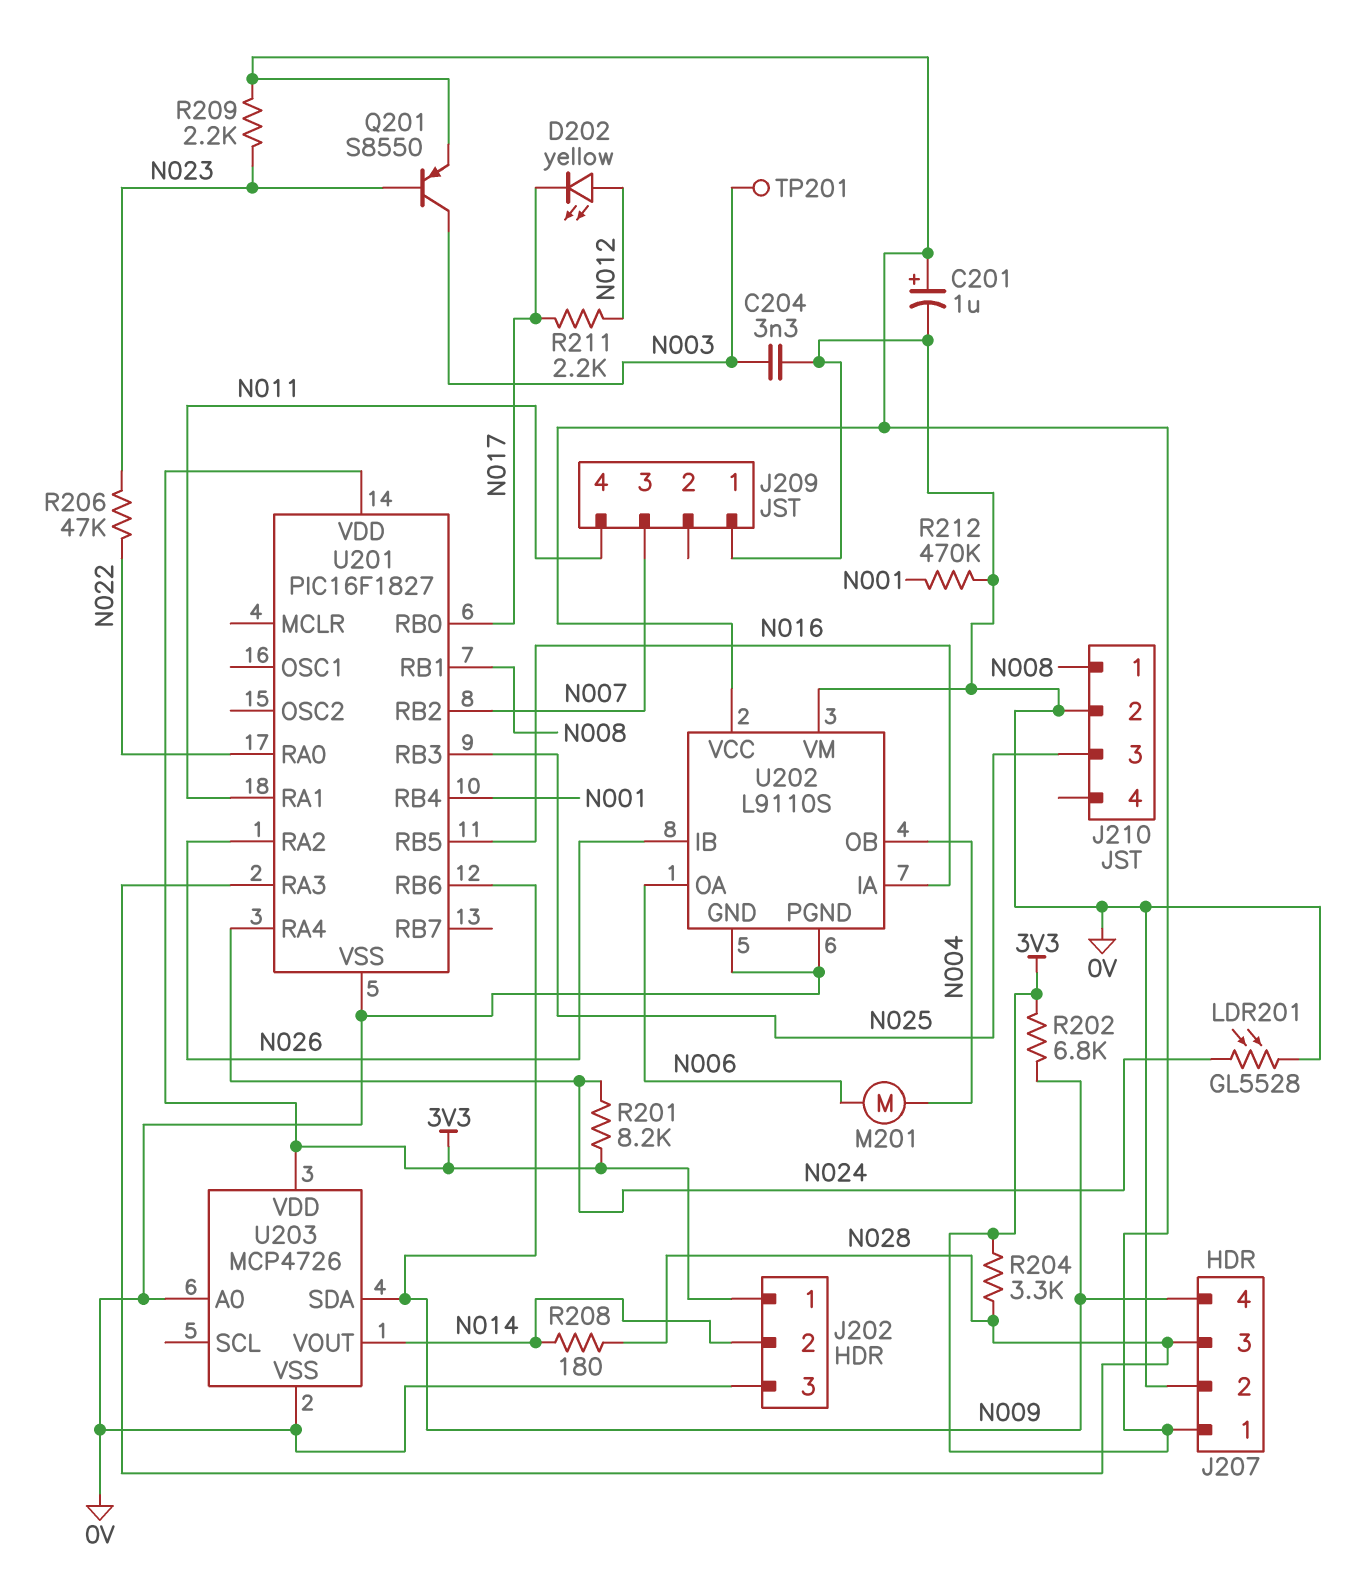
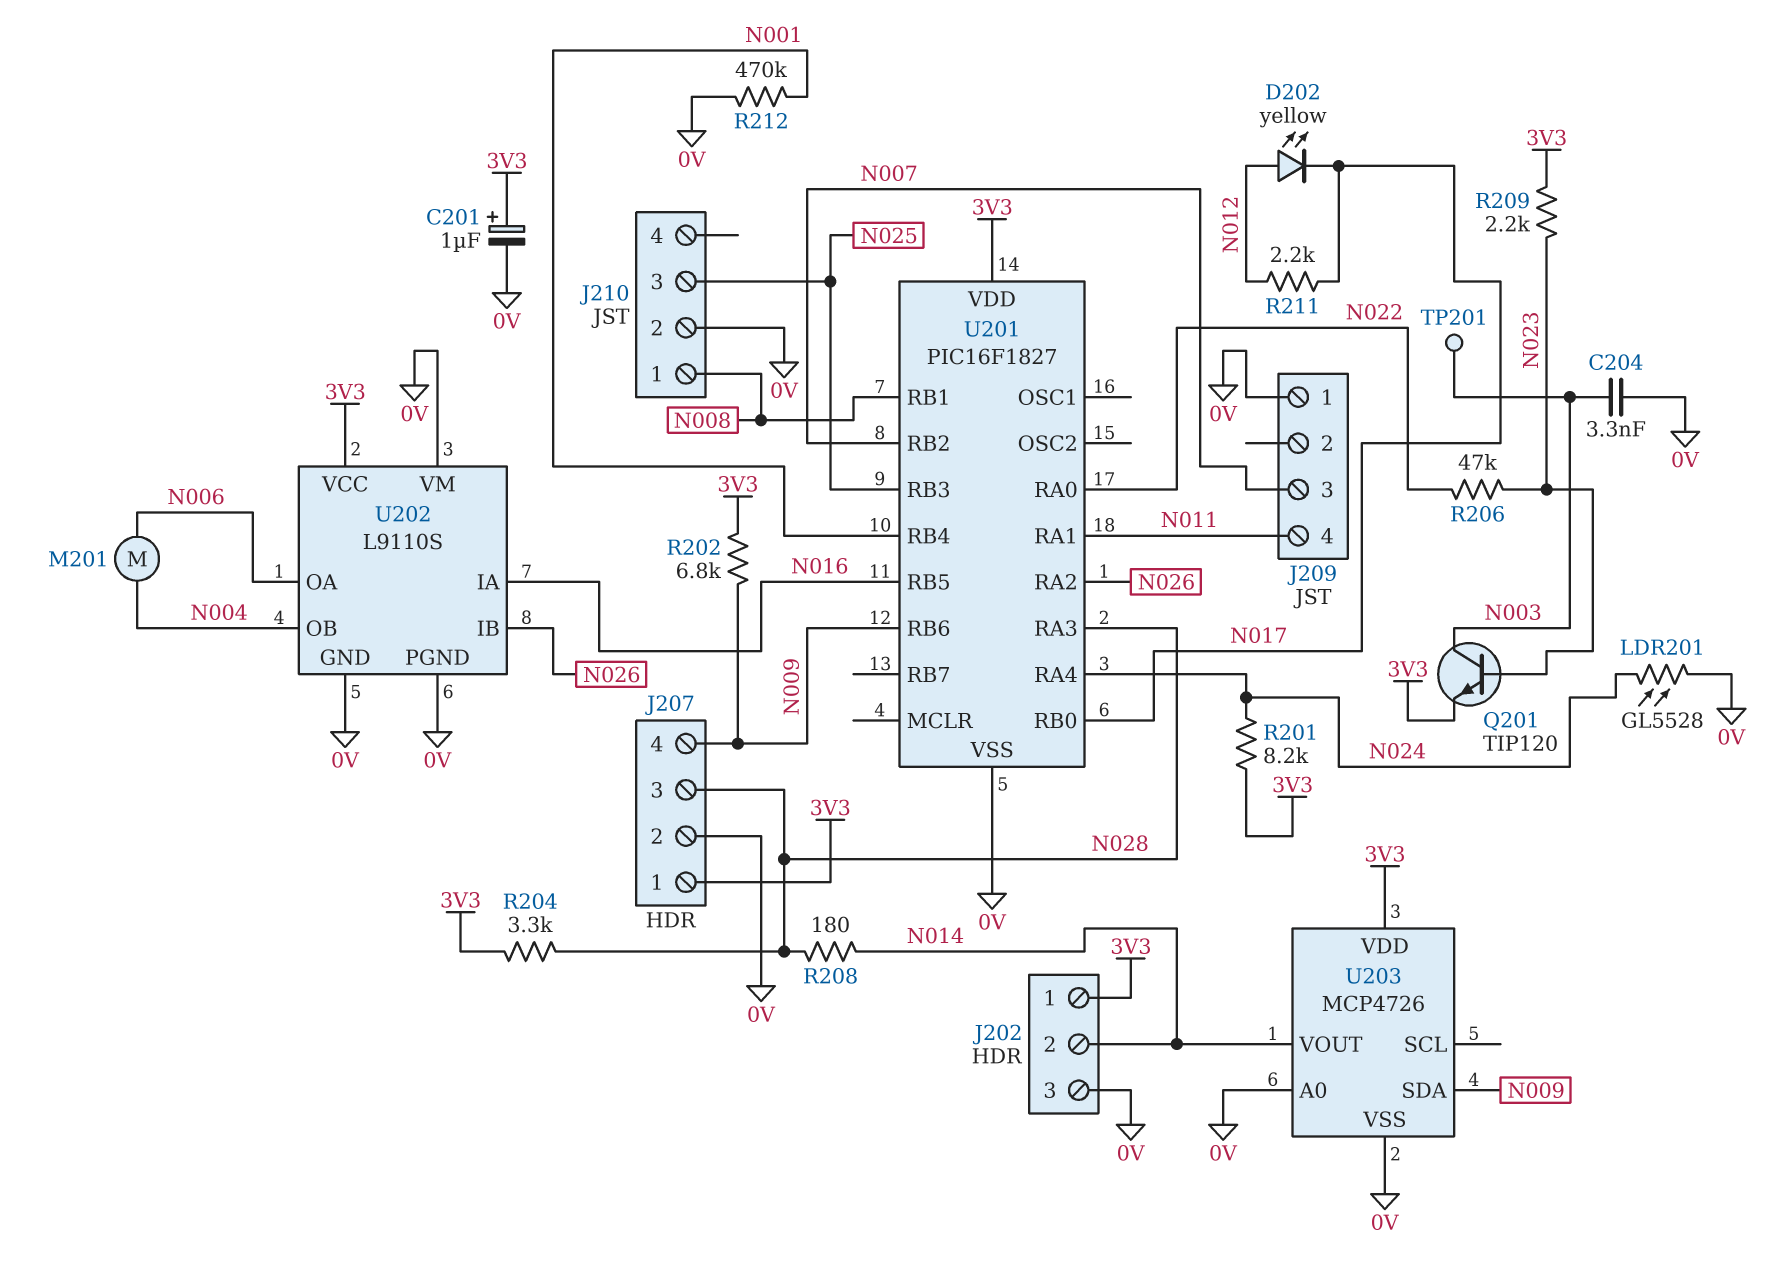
Q201: PNP S8550 (B N023, C N003, E 3V3) -> NPN TIP120 (B N023, C N003, E 3V3)

